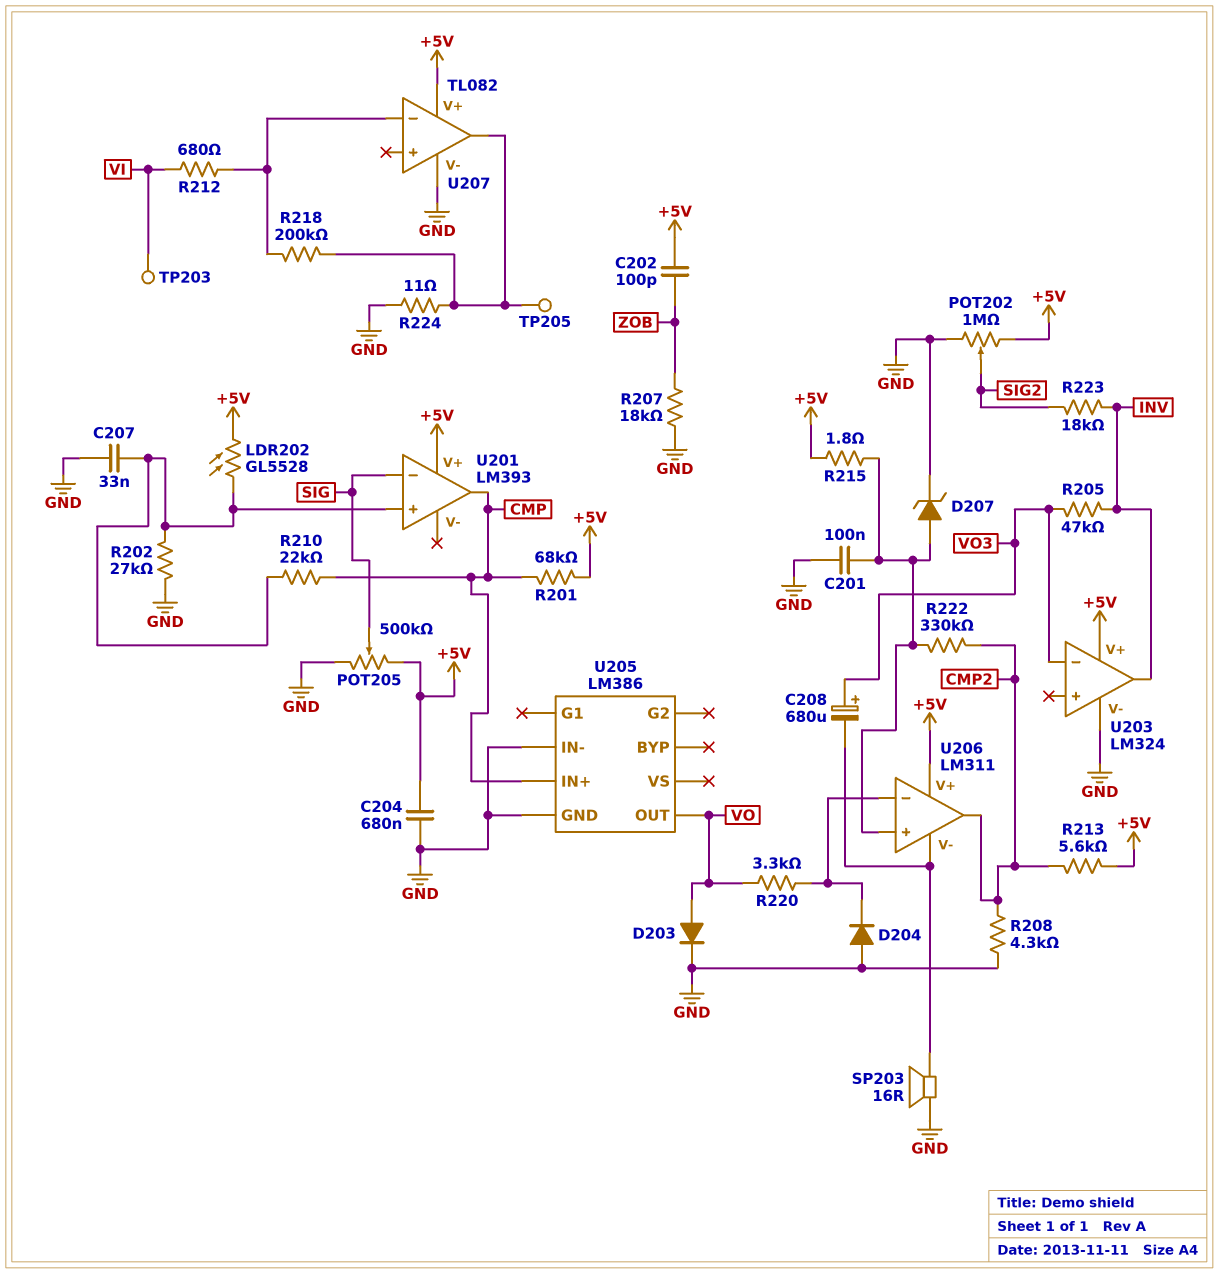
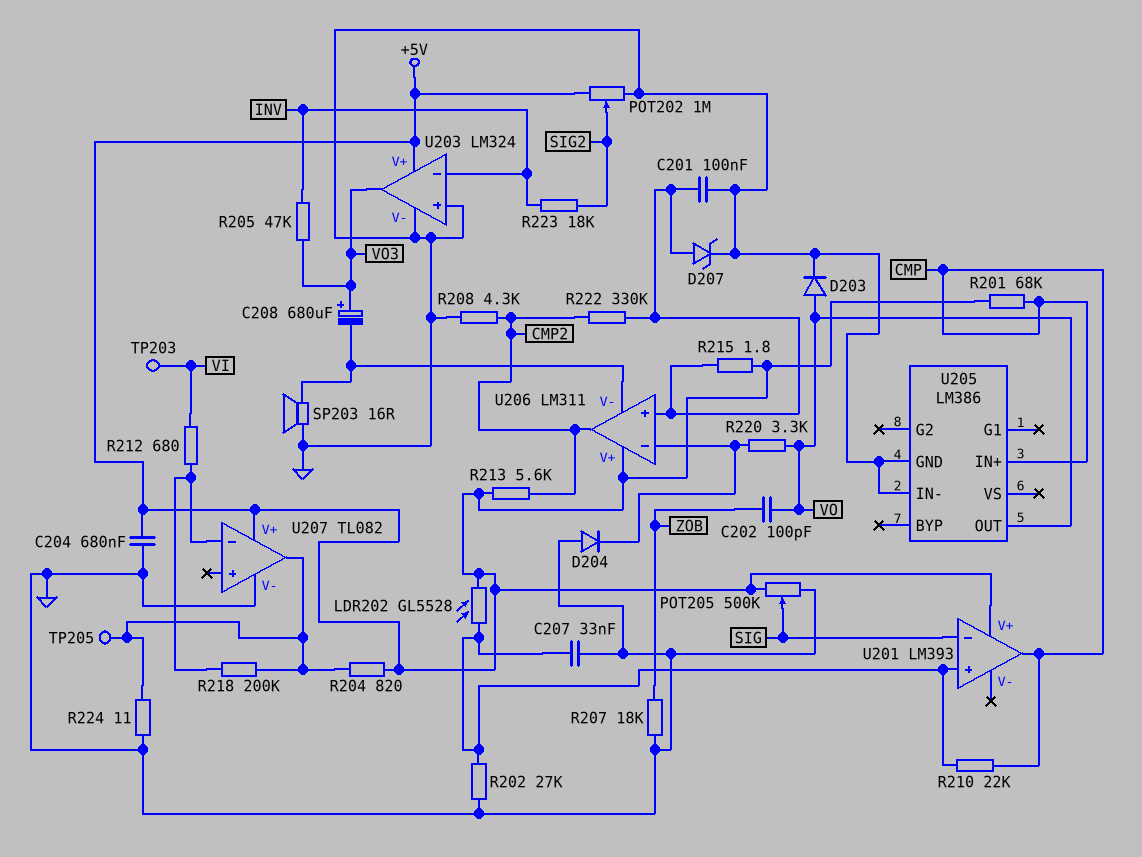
C202: 100pF (+5V, ZOB) -> 100pF (VO, ZOB)
R204: none -> 820 (+5V, U207/out)
U203 pin in+: none -> GND
U203 pin in-: VO3 -> INV
U203 pin out: INV -> VO3

